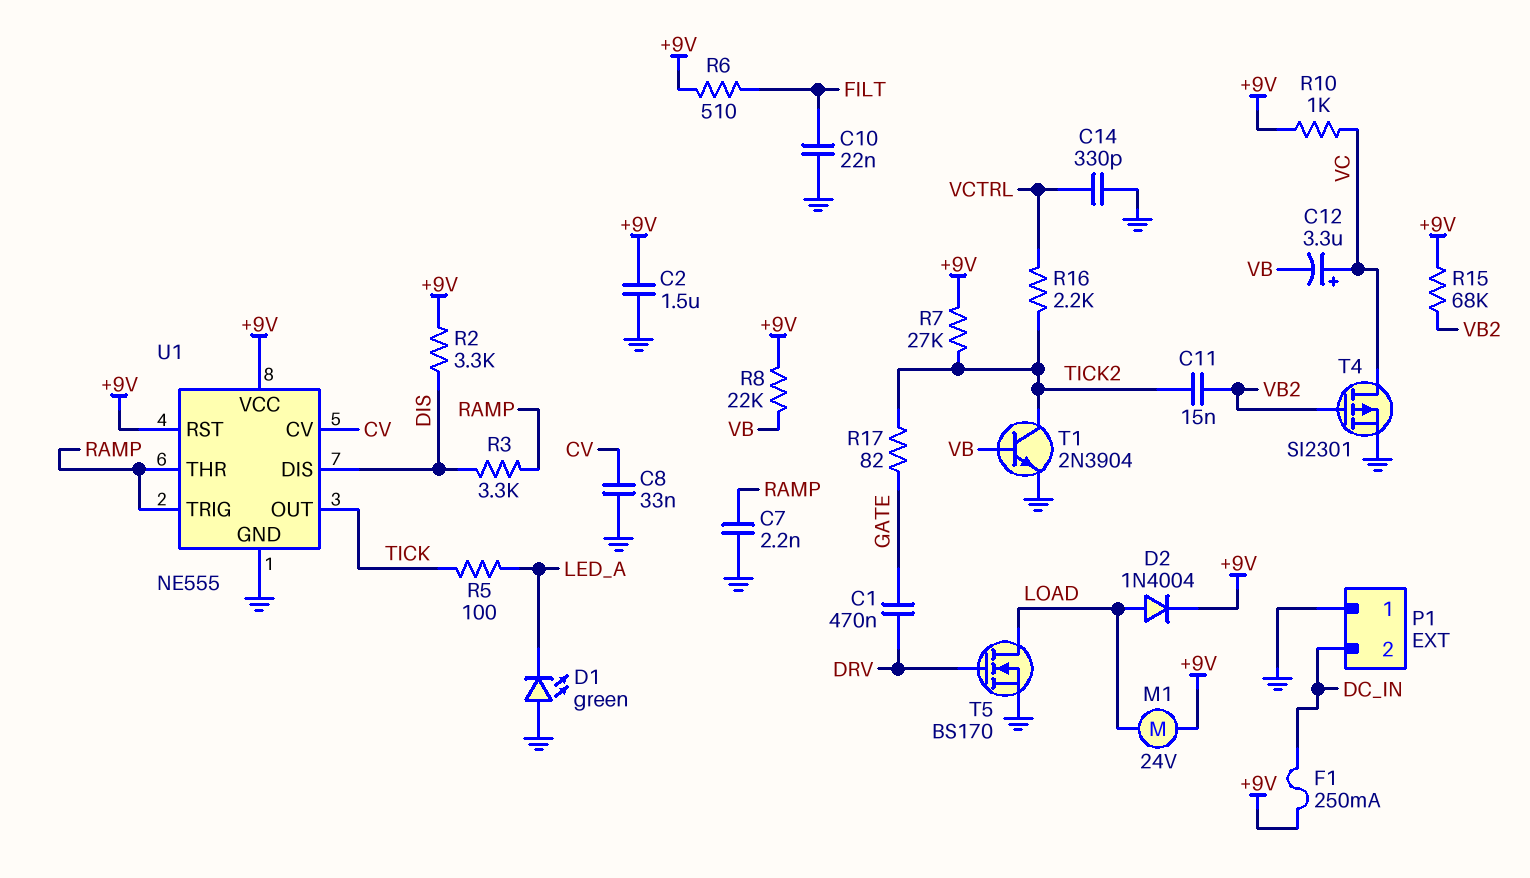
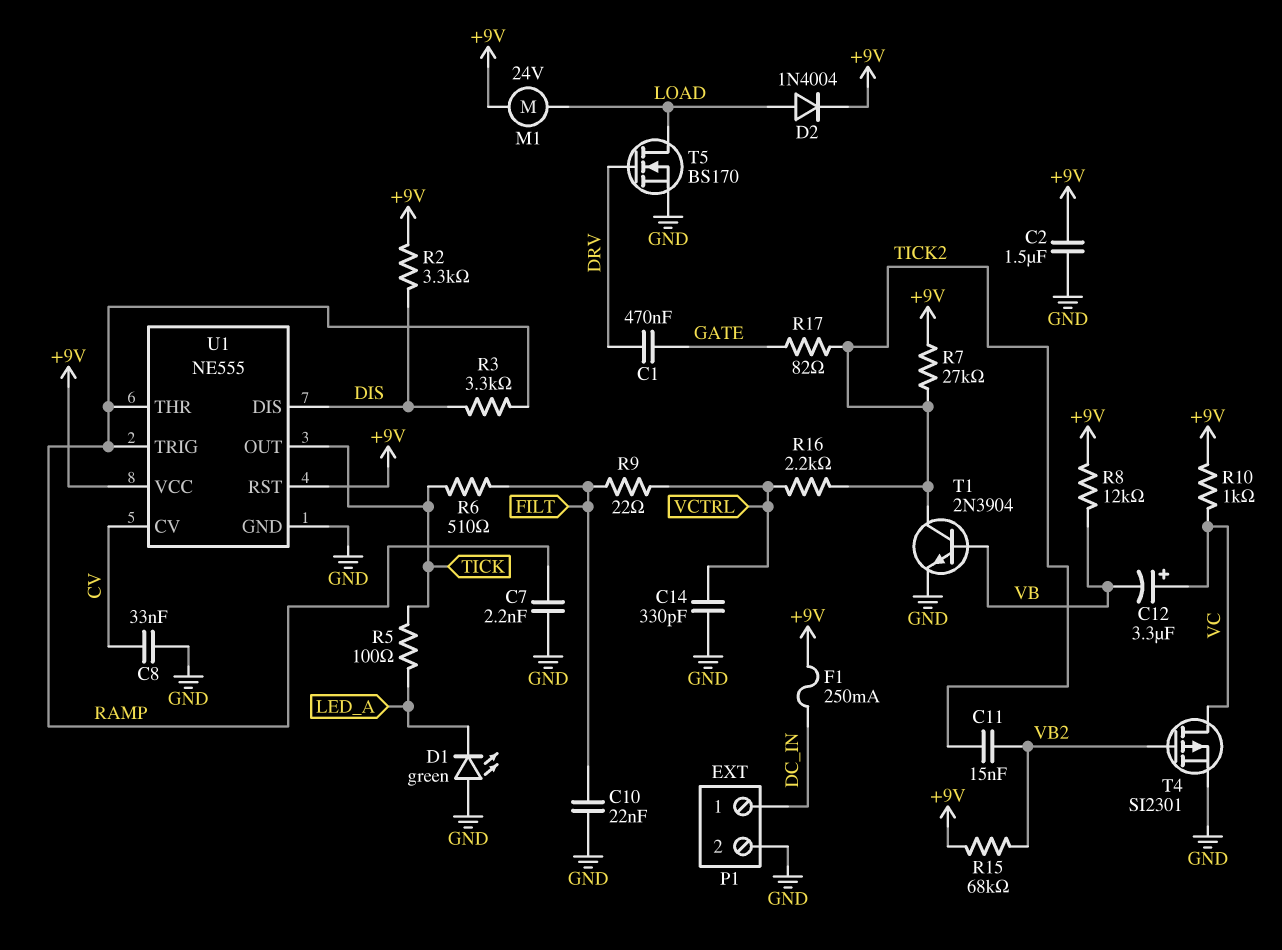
P1 pin 1: GND -> DC_IN
P1 pin 2: DC_IN -> GND
R6: 510 (+9V, FILT) -> 510 (FILT, TICK)
R8: 22k (+9V, VB) -> 12k (+9V, VB)
R9: none -> 22 (FILT, VCTRL)

